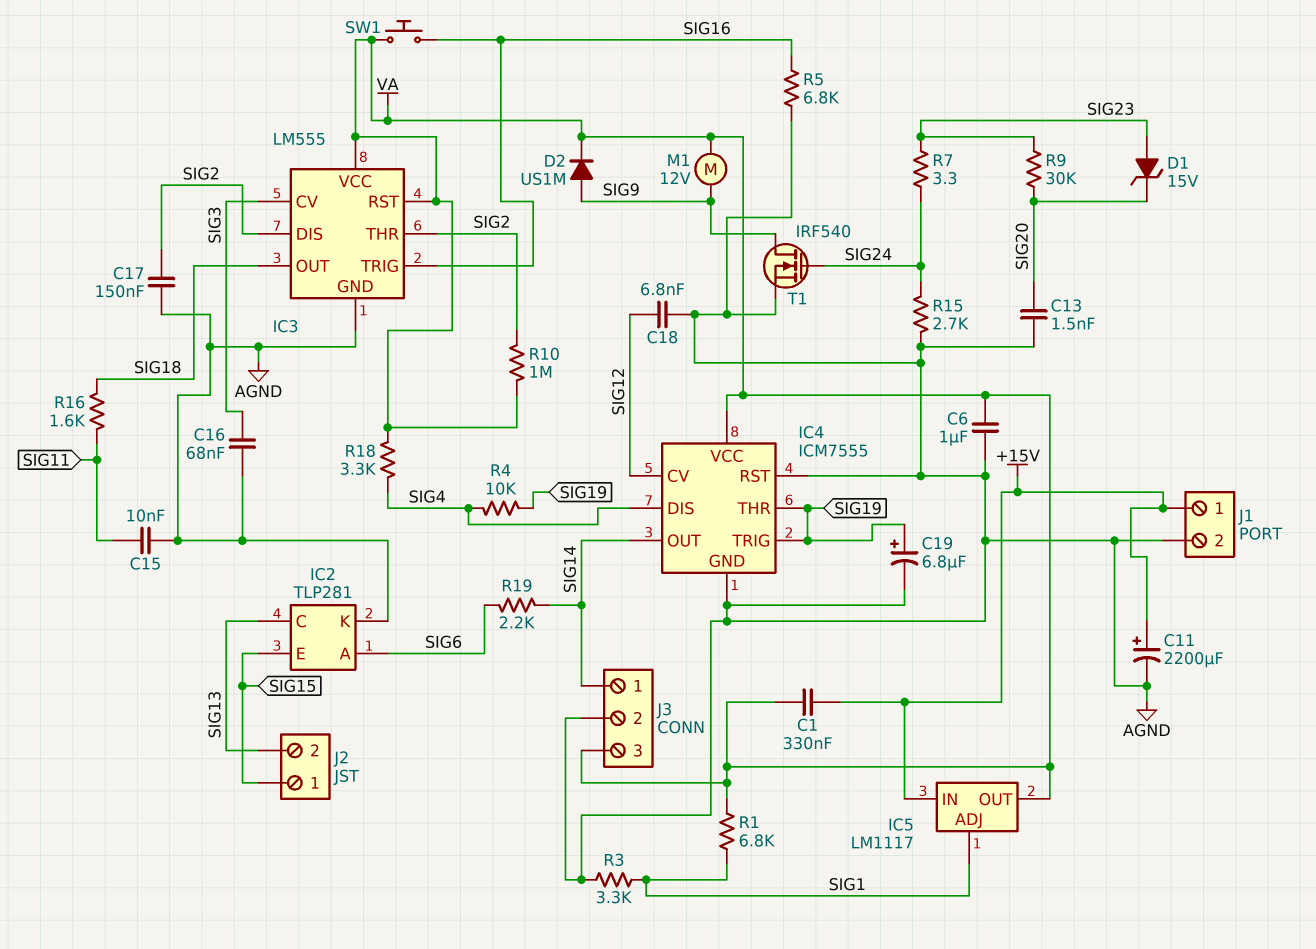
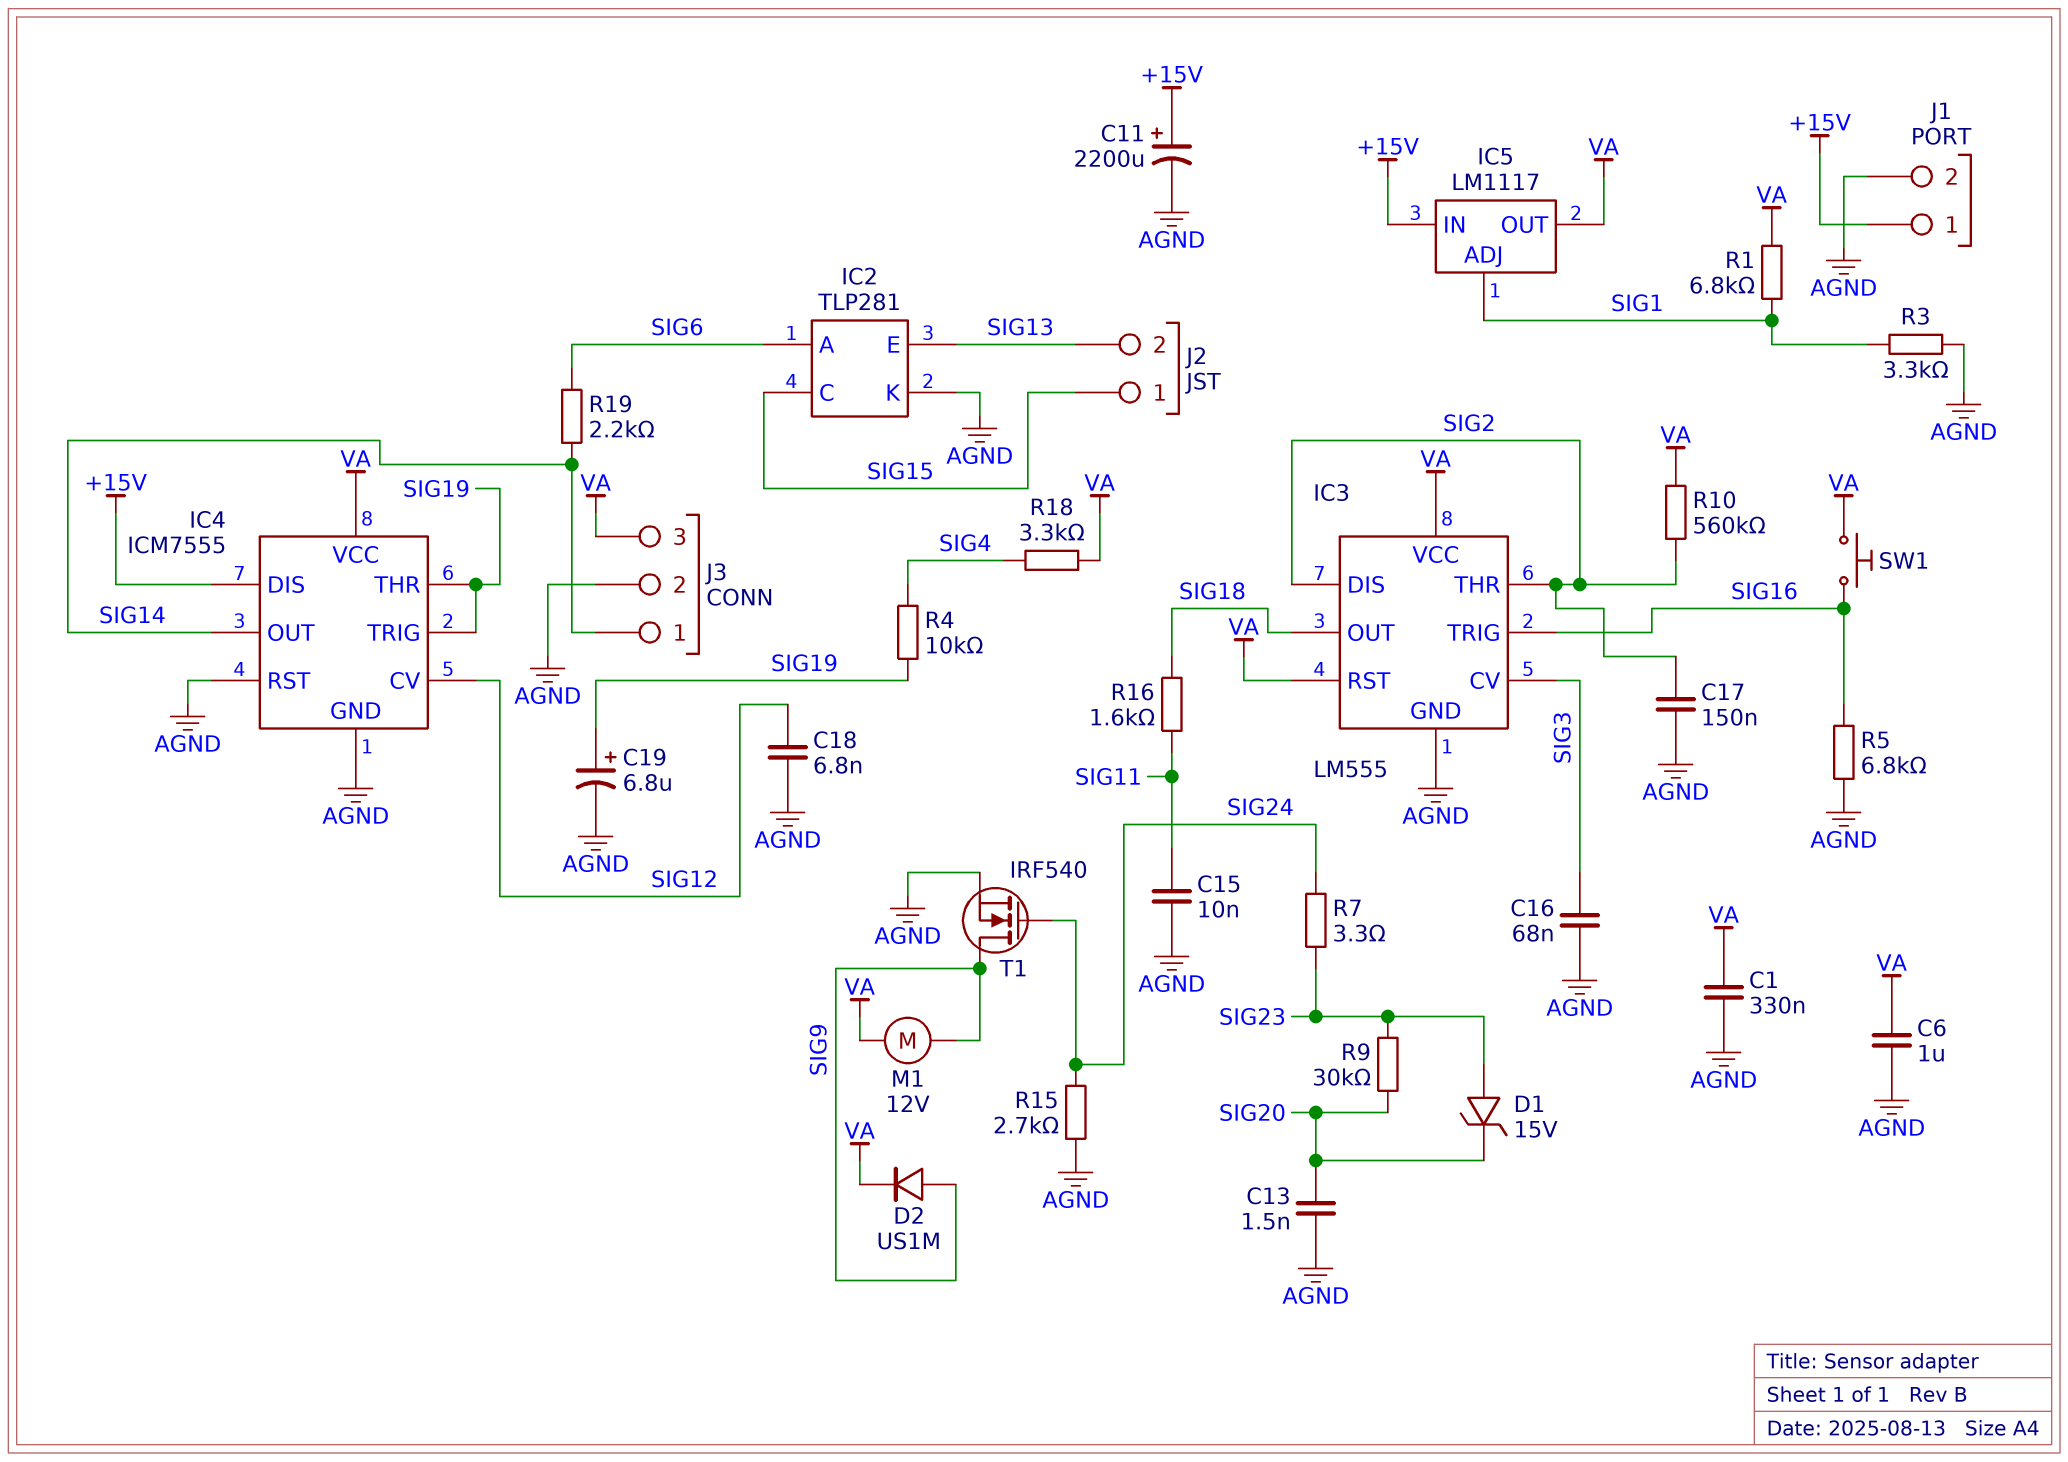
C1: 330nF (+15V, VA) -> 330nF (AGND, VA)
IC2 pin C: SIG13 -> SIG15
IC2 pin E: SIG15 -> SIG13
IC4 pin DIS: SIG4 -> +15V
R10: 1M (SIG2, VA) -> 560k (SIG2, VA)

